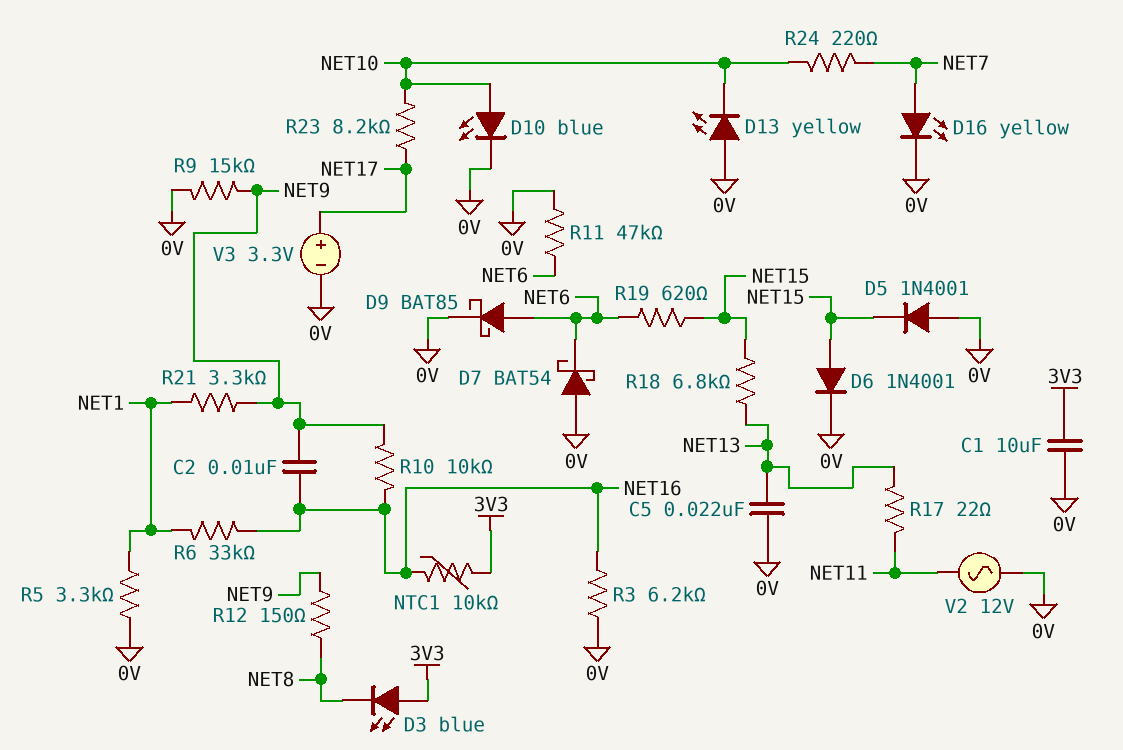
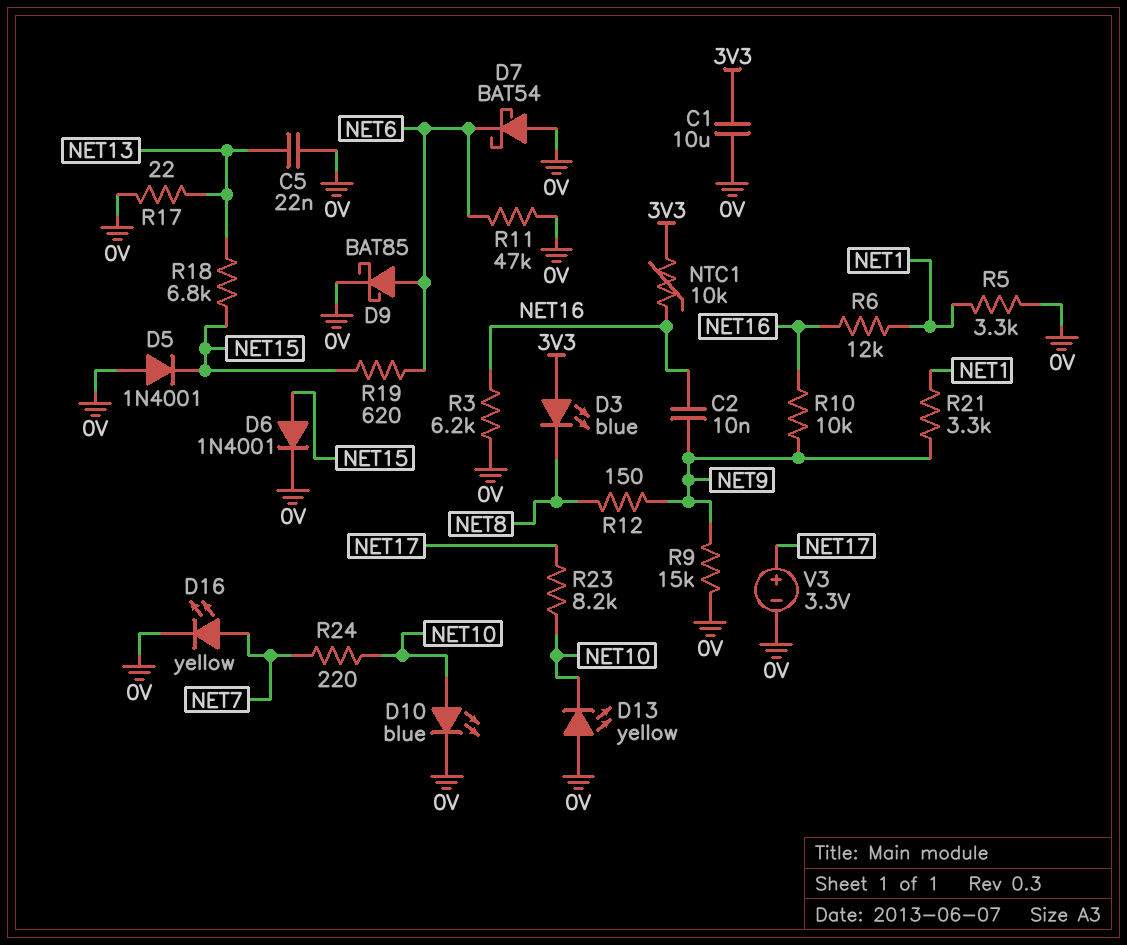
R6: 33k (NET1, NET16) -> 12k (NET1, NET16)
R17: 22 (NET11, NET13) -> 22 (0V, NET13)
V2: AC 12V (0V, NET11) -> none

